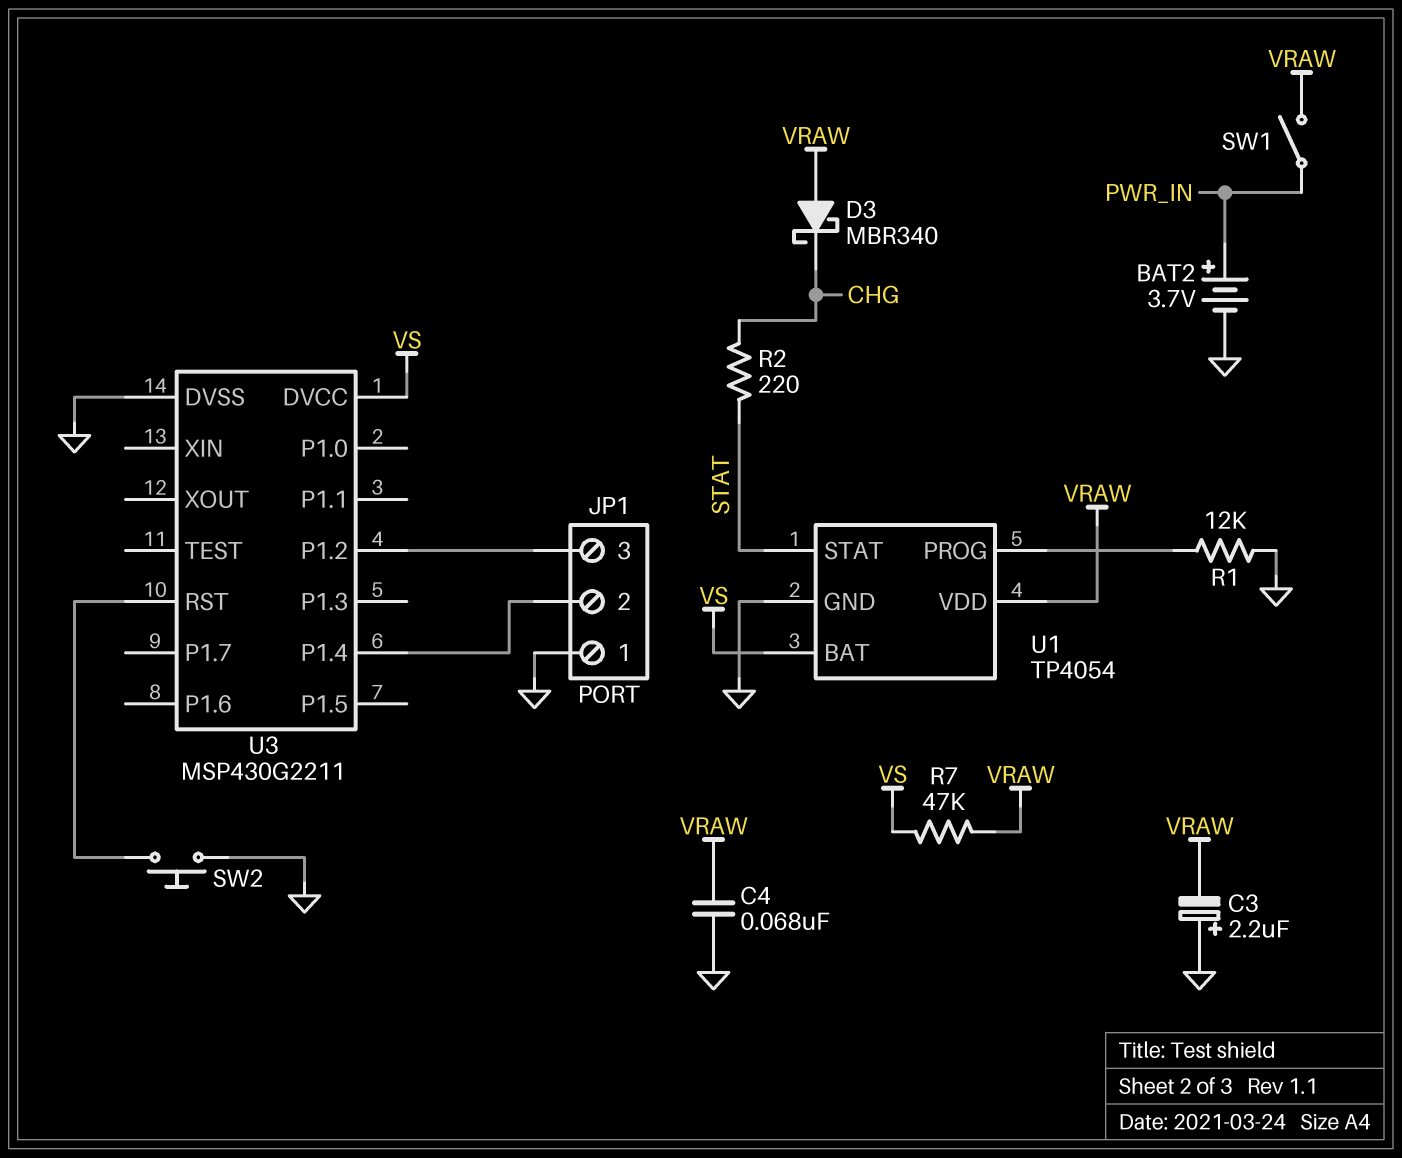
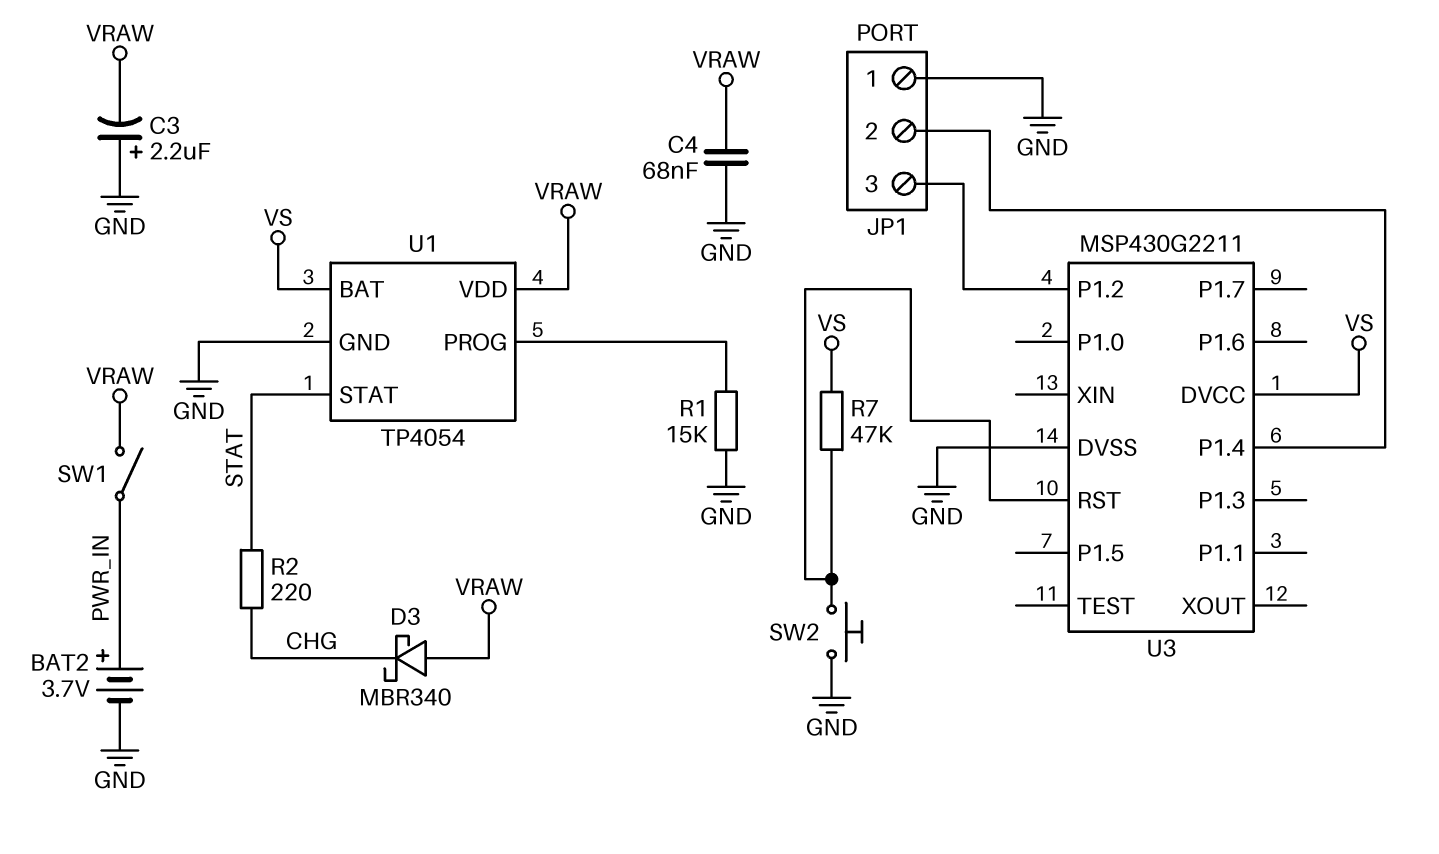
R1: 12k (GND, U1/PROG) -> 15k (GND, U1/PROG)
R7: 47k (VRAW, VS) -> 47k (U3/RST, VS)

